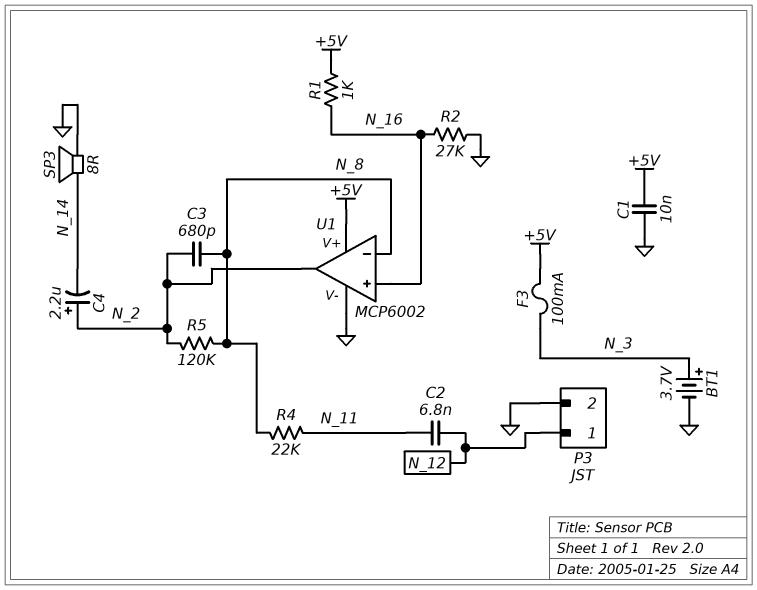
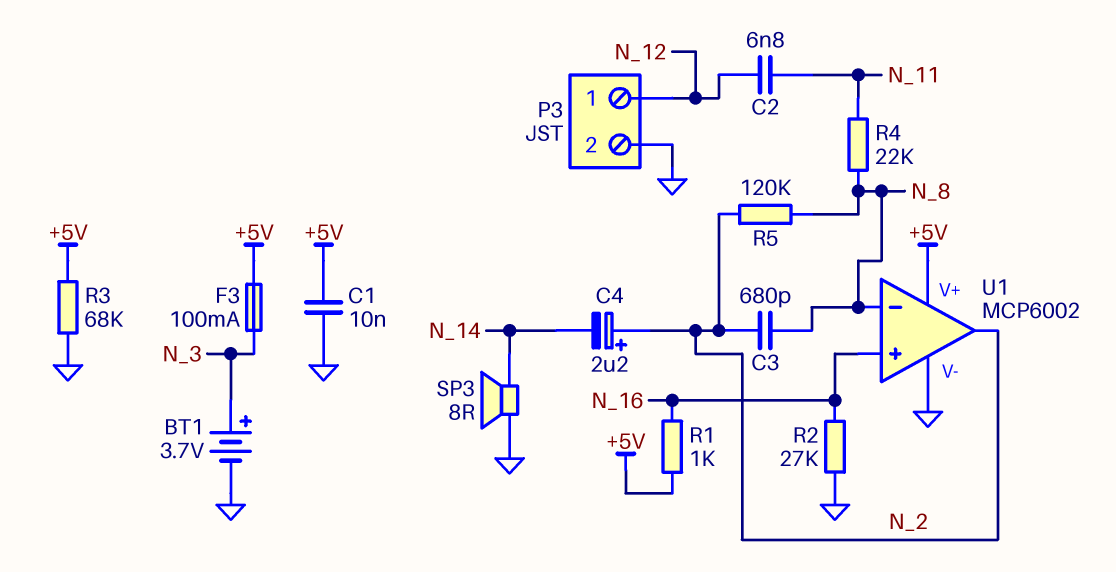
R3: none -> 68k (+5V, GND)

